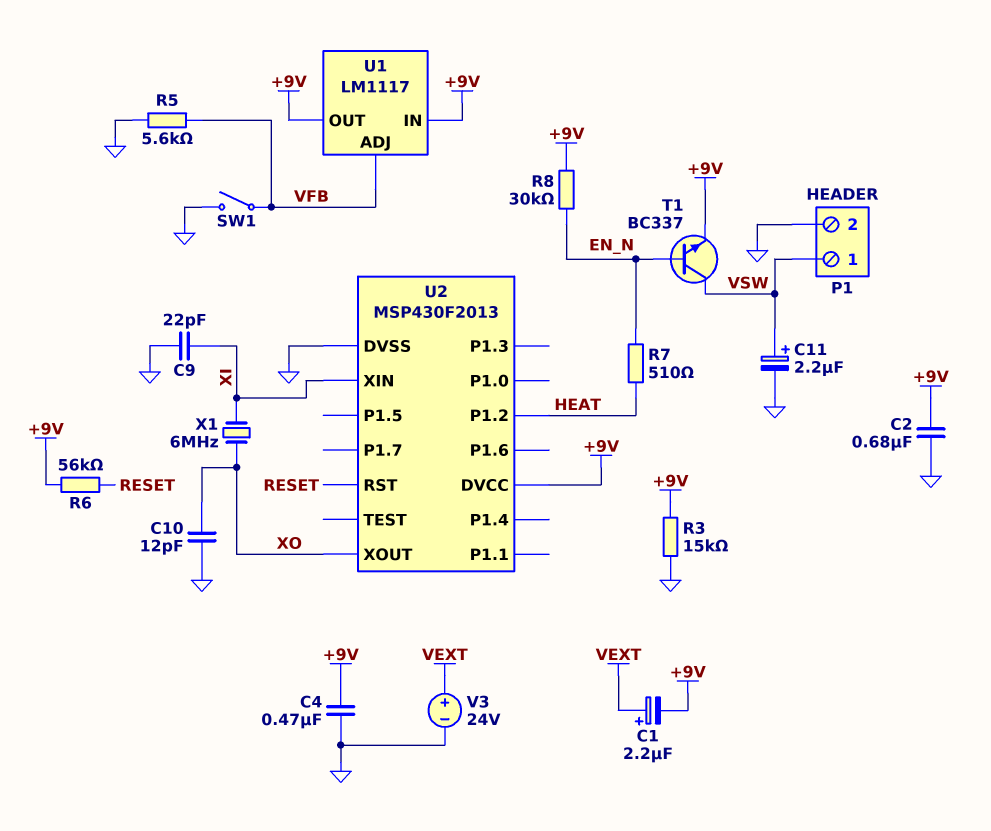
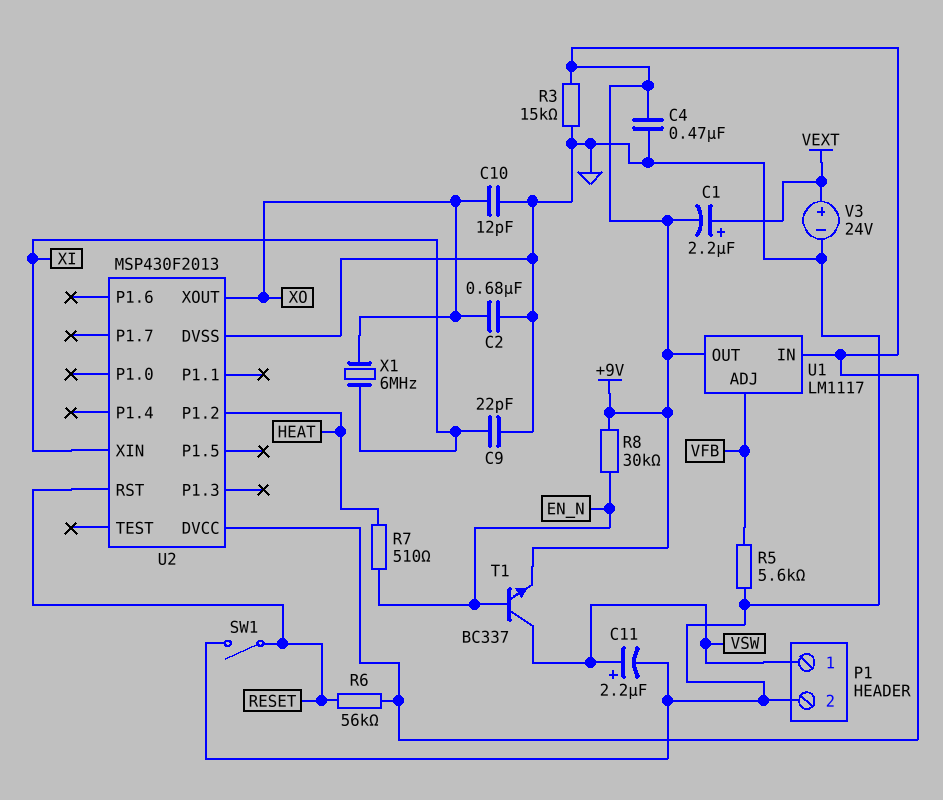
C2: 680nF (+9V, GND) -> 680nF (GND, XO)
SW1: switch (GND, VFB) -> switch (GND, RESET)

